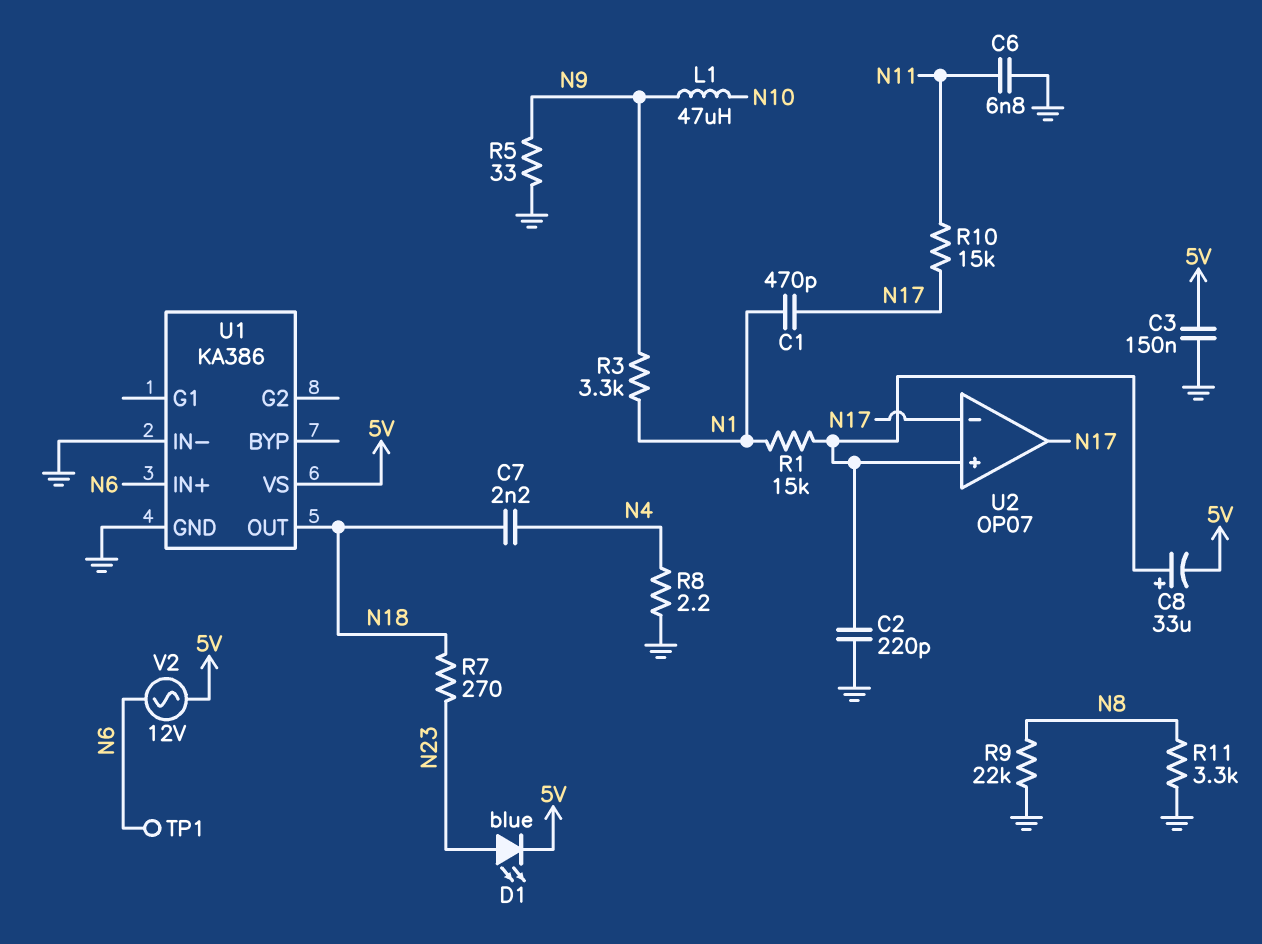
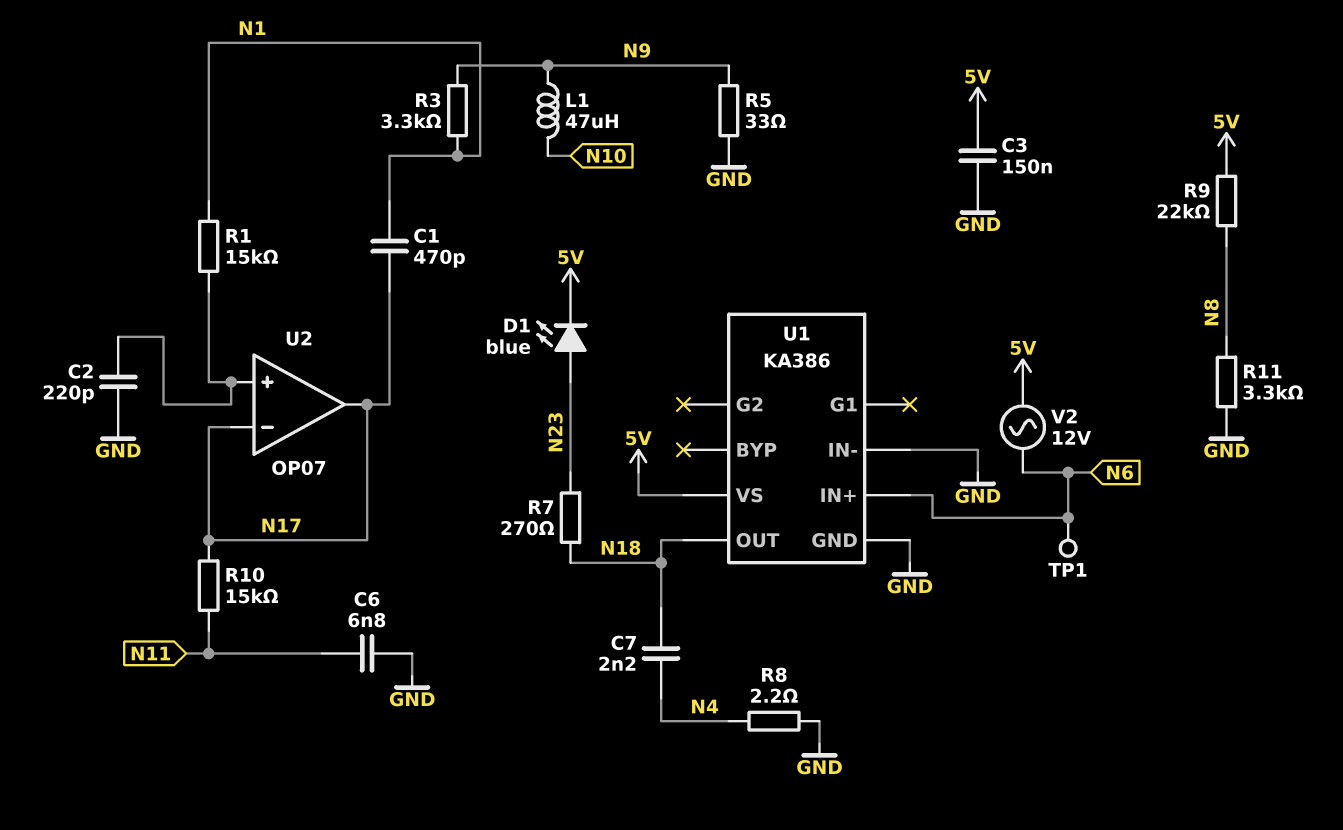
C8: 33uF (plus U2/in+, minus 5V) -> none
R9: 22k (GND, N8) -> 22k (5V, N8)

